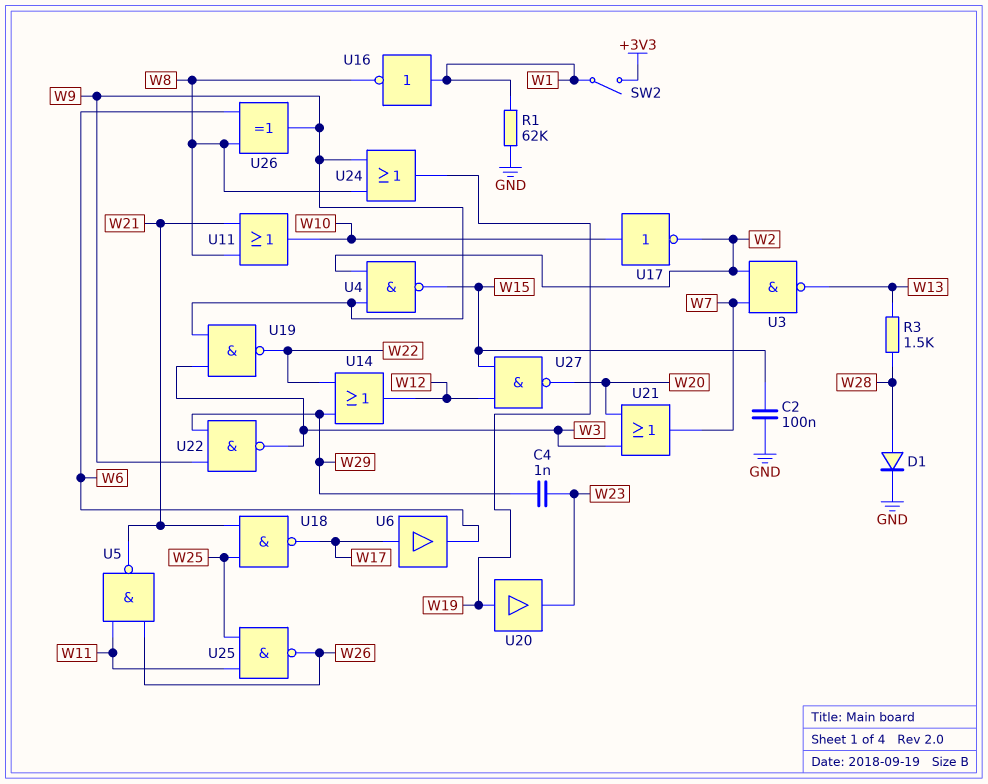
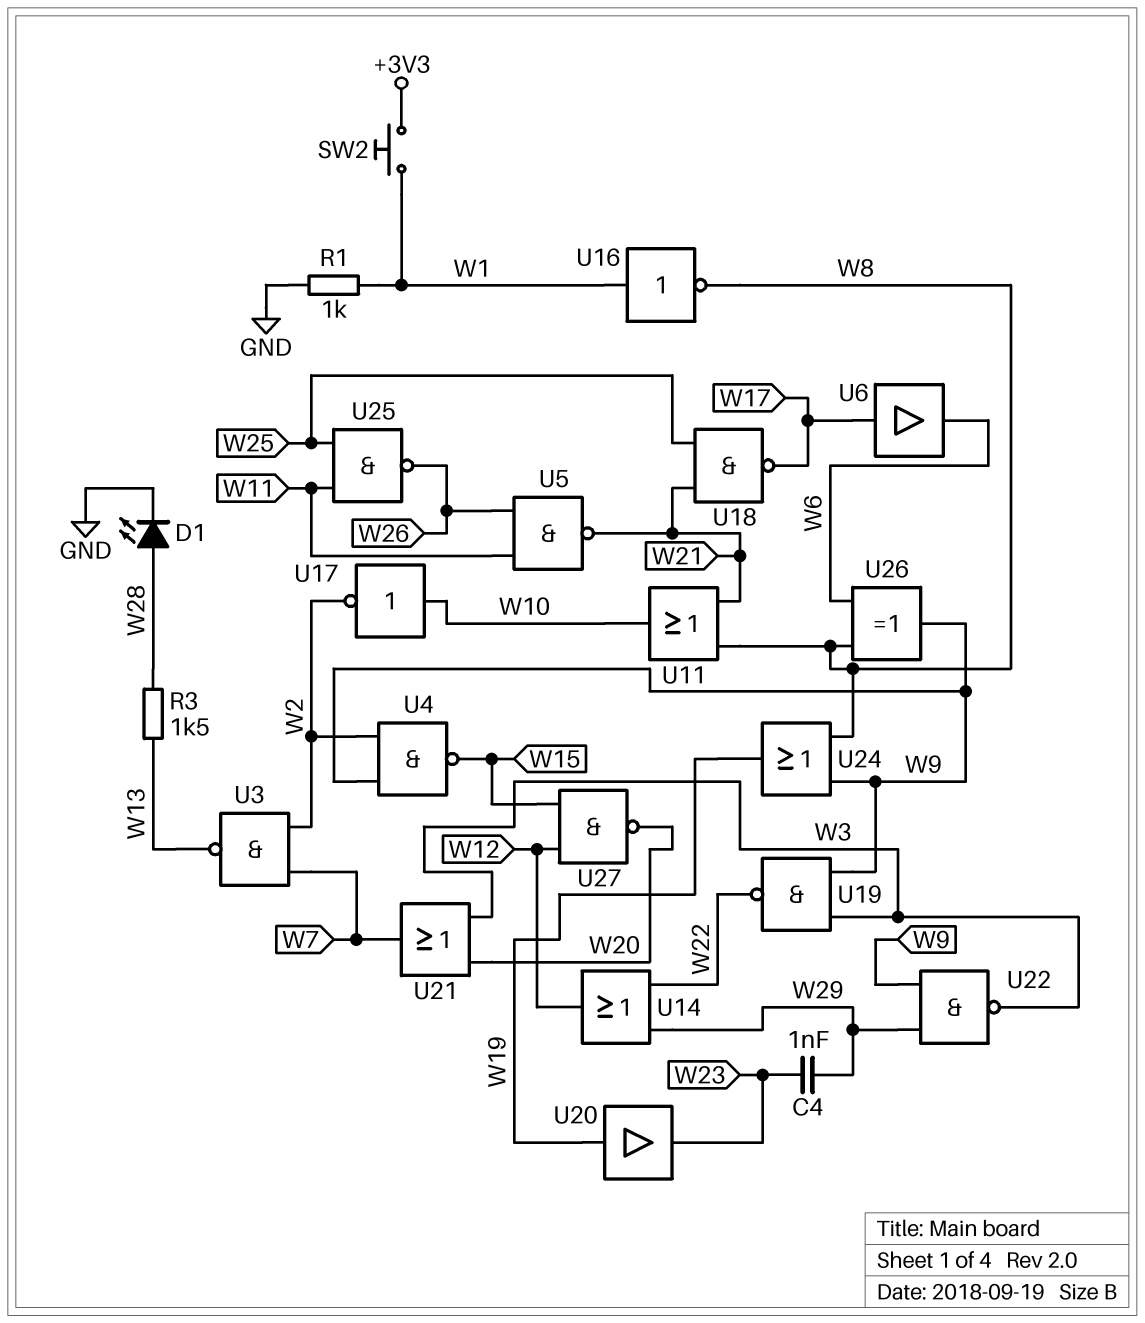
C2: 100nF (GND, W15) -> none
D1: diode (A W28, K GND) -> LED (A W28, K GND)
R1: 62k (GND, W1) -> 1k (GND, W1)
SW2: switch (+3V3, W1) -> button (+3V3, W1)

